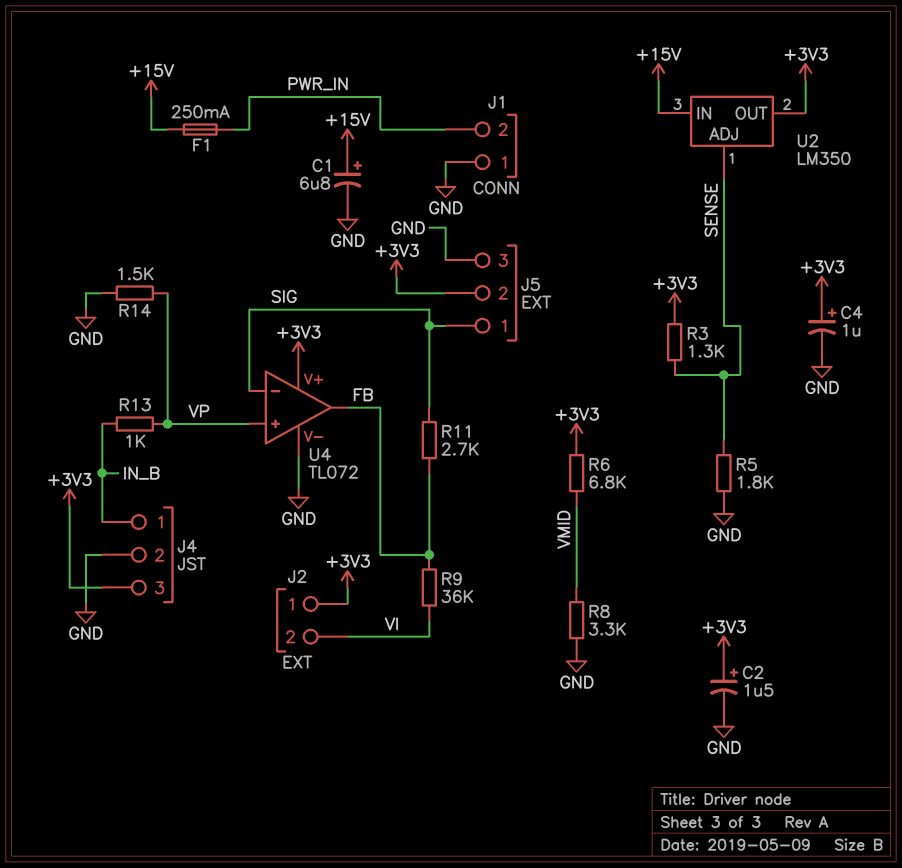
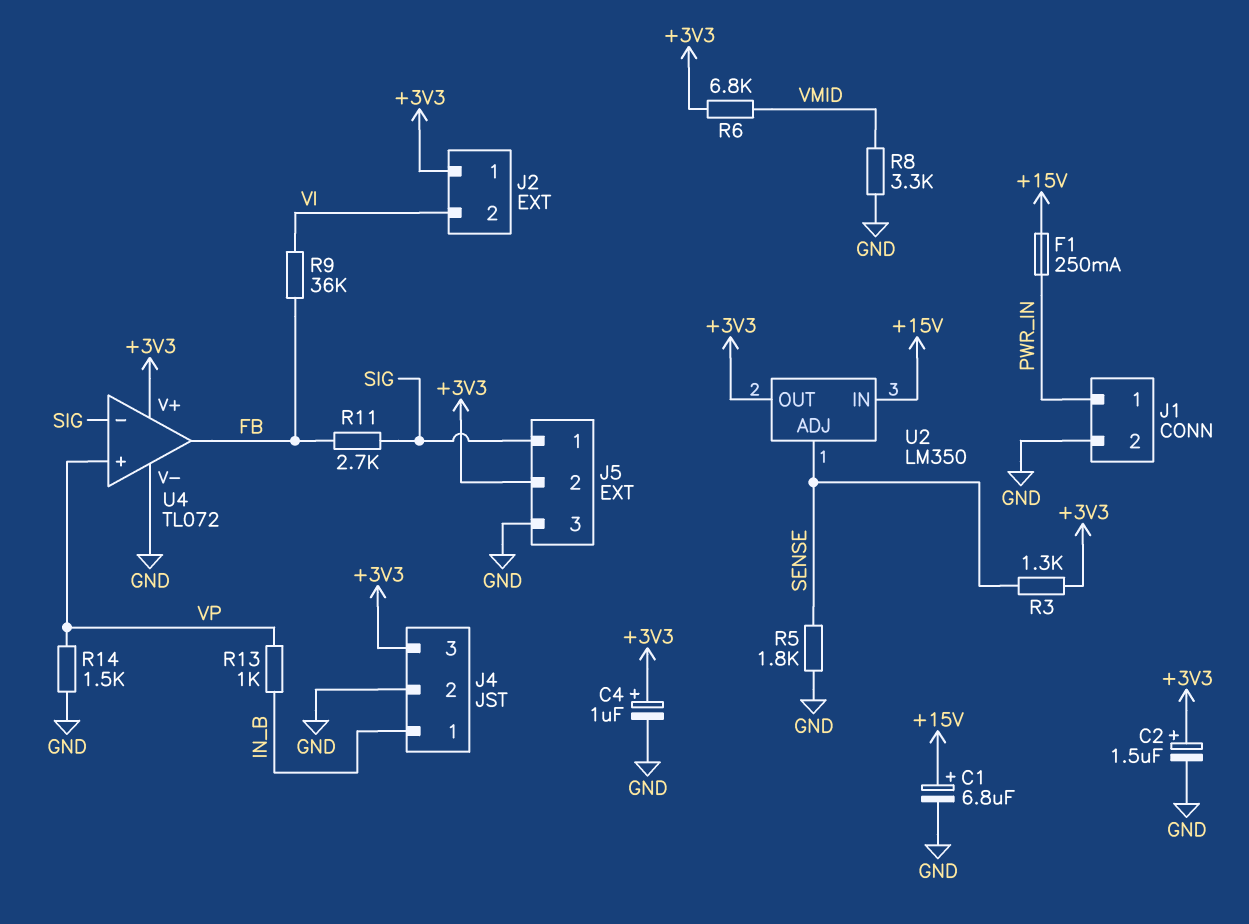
J1 pin 1: GND -> PWR_IN
J1 pin 2: PWR_IN -> GND

